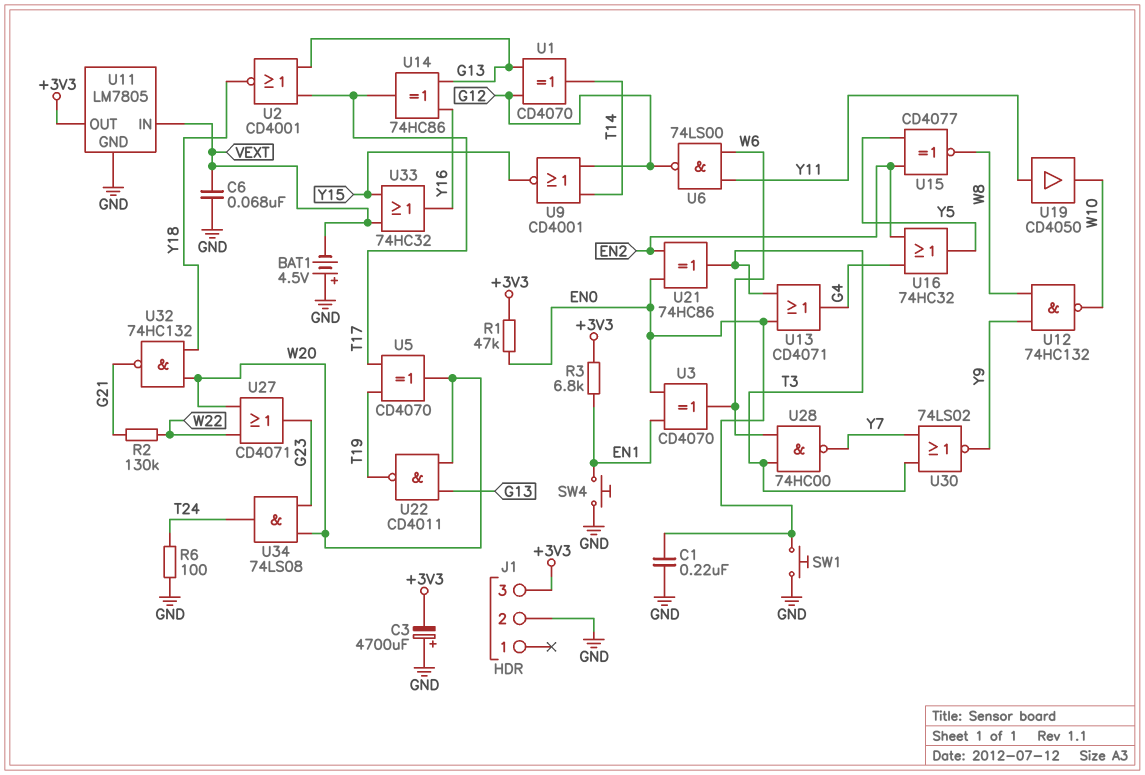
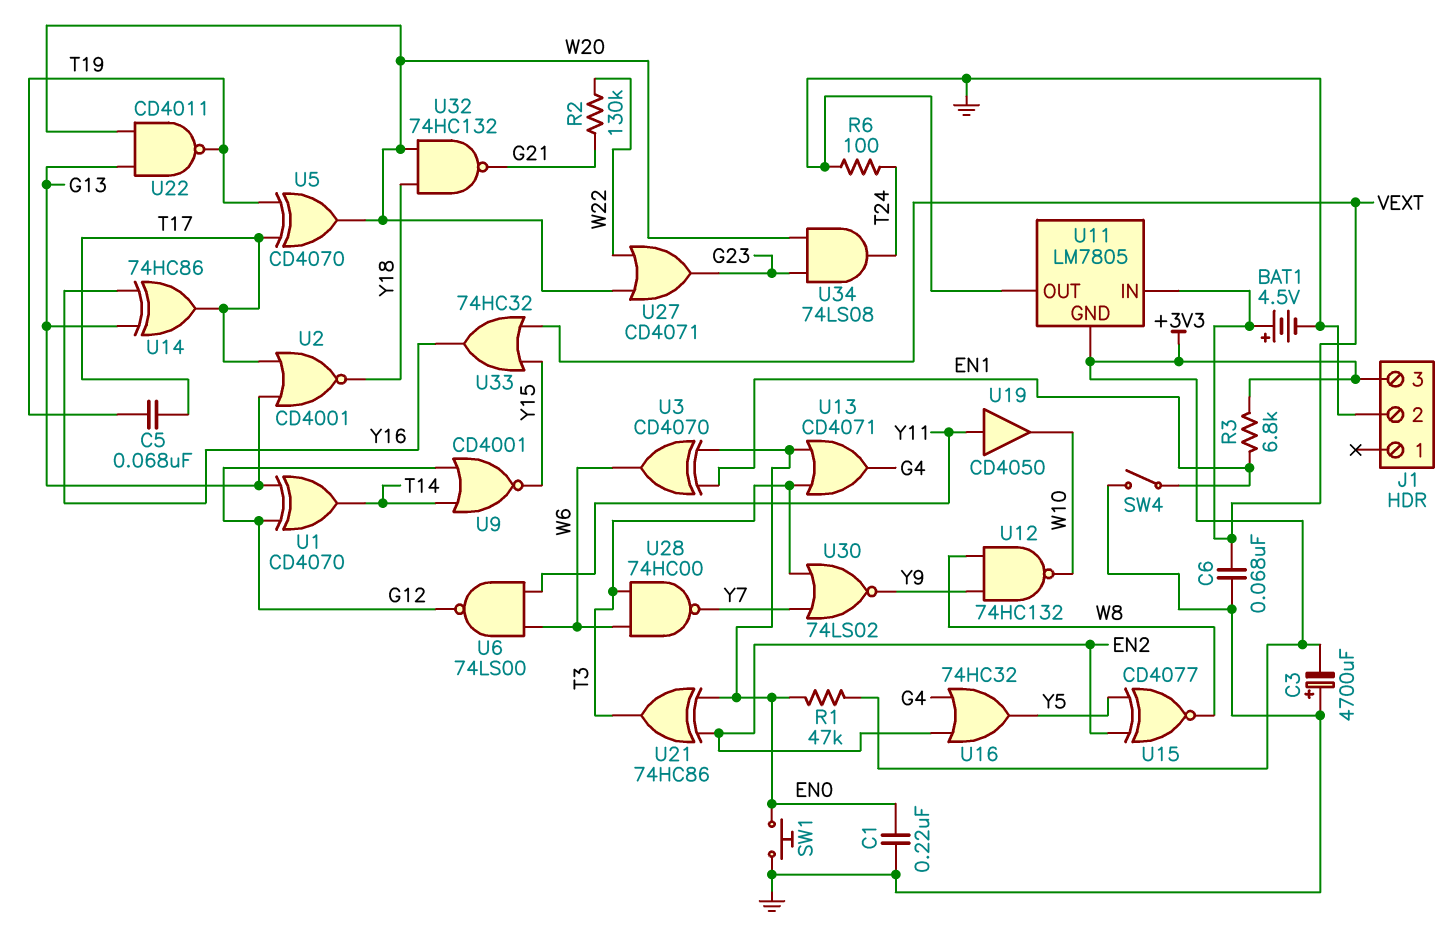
BAT1: 4.5V (plus GND, minus VEXT) -> 4.5V (plus VEXT, minus GND)
C5: none -> 68nF (T17, T19)
SW4: button (EN1, GND) -> switch (EN1, GND)
U11 pin GND: GND -> +3V3
U11 pin OUT: +3V3 -> GND

